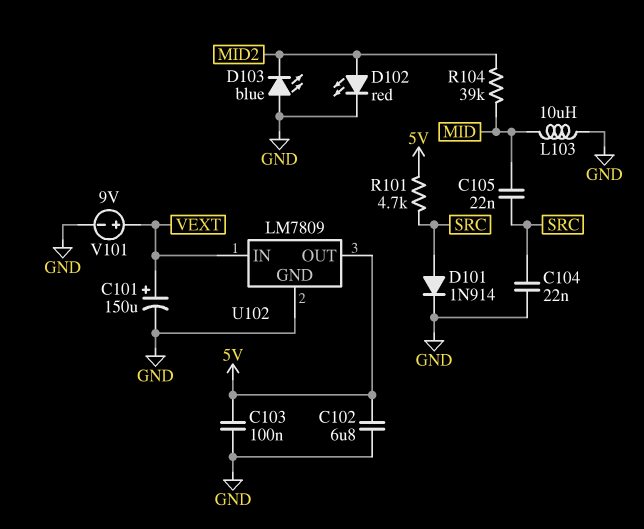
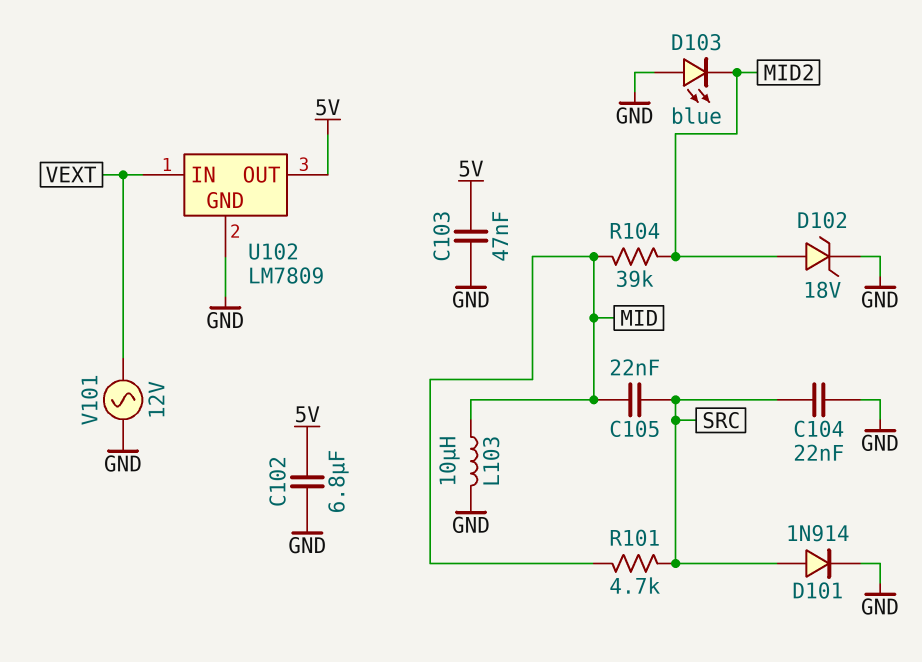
C101: 150uF (plus VEXT, minus GND) -> none
C103: 100nF (5V, GND) -> 47nF (5V, GND)
D102: LED red (A MID2, K GND) -> zener 18V (A MID2, K GND)
R101: 4.7k (5V, SRC) -> 4.7k (MID, SRC)
V101: 9V (plus VEXT, minus GND) -> AC 12V (GND, VEXT)

